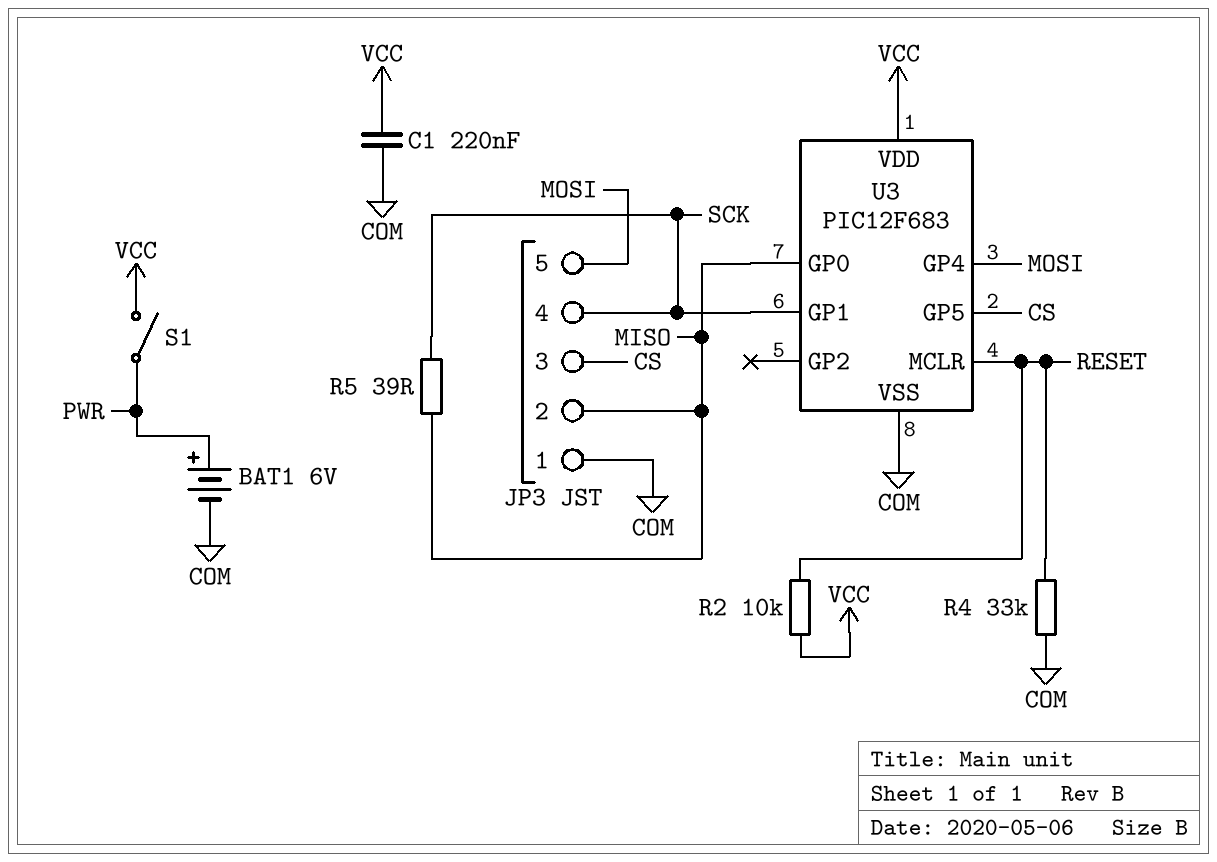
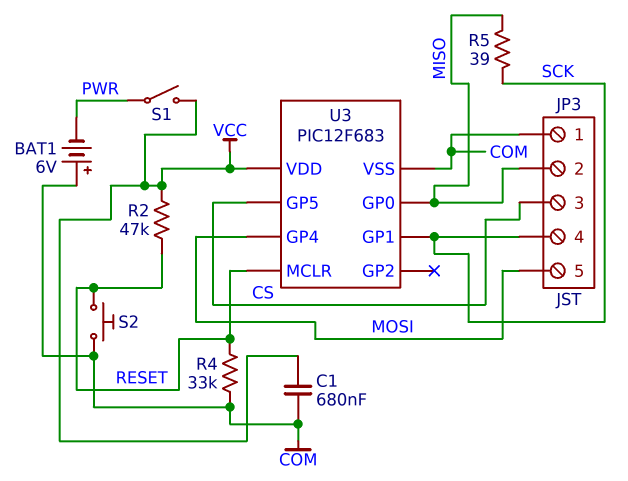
BAT1: 6V (plus PWR, minus COM) -> 6V (plus COM, minus PWR)
C1: 220nF (COM, VCC) -> 680nF (COM, VCC)
R2: 10k (RESET, VCC) -> 47k (RESET, VCC)
S2: none -> button (COM, RESET)

